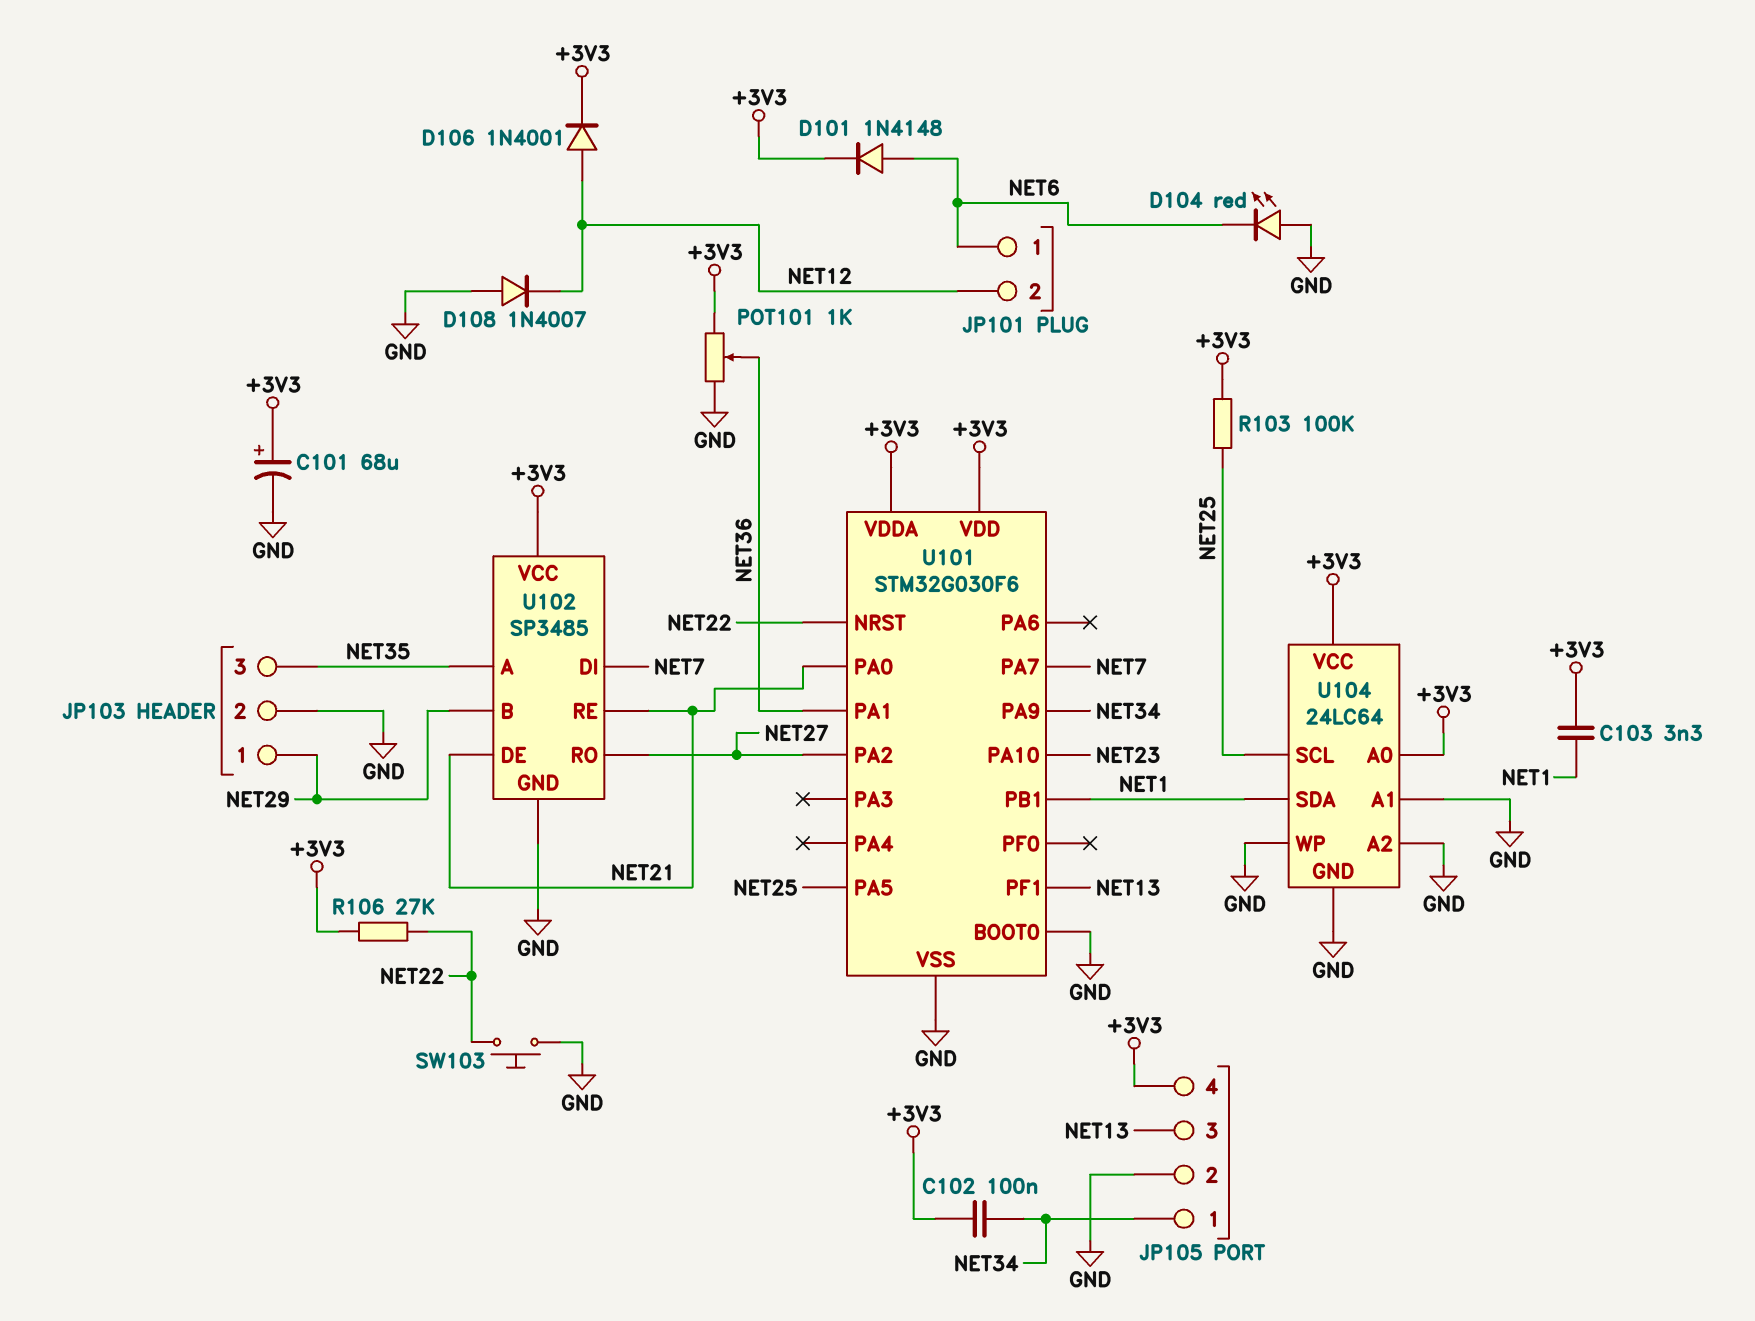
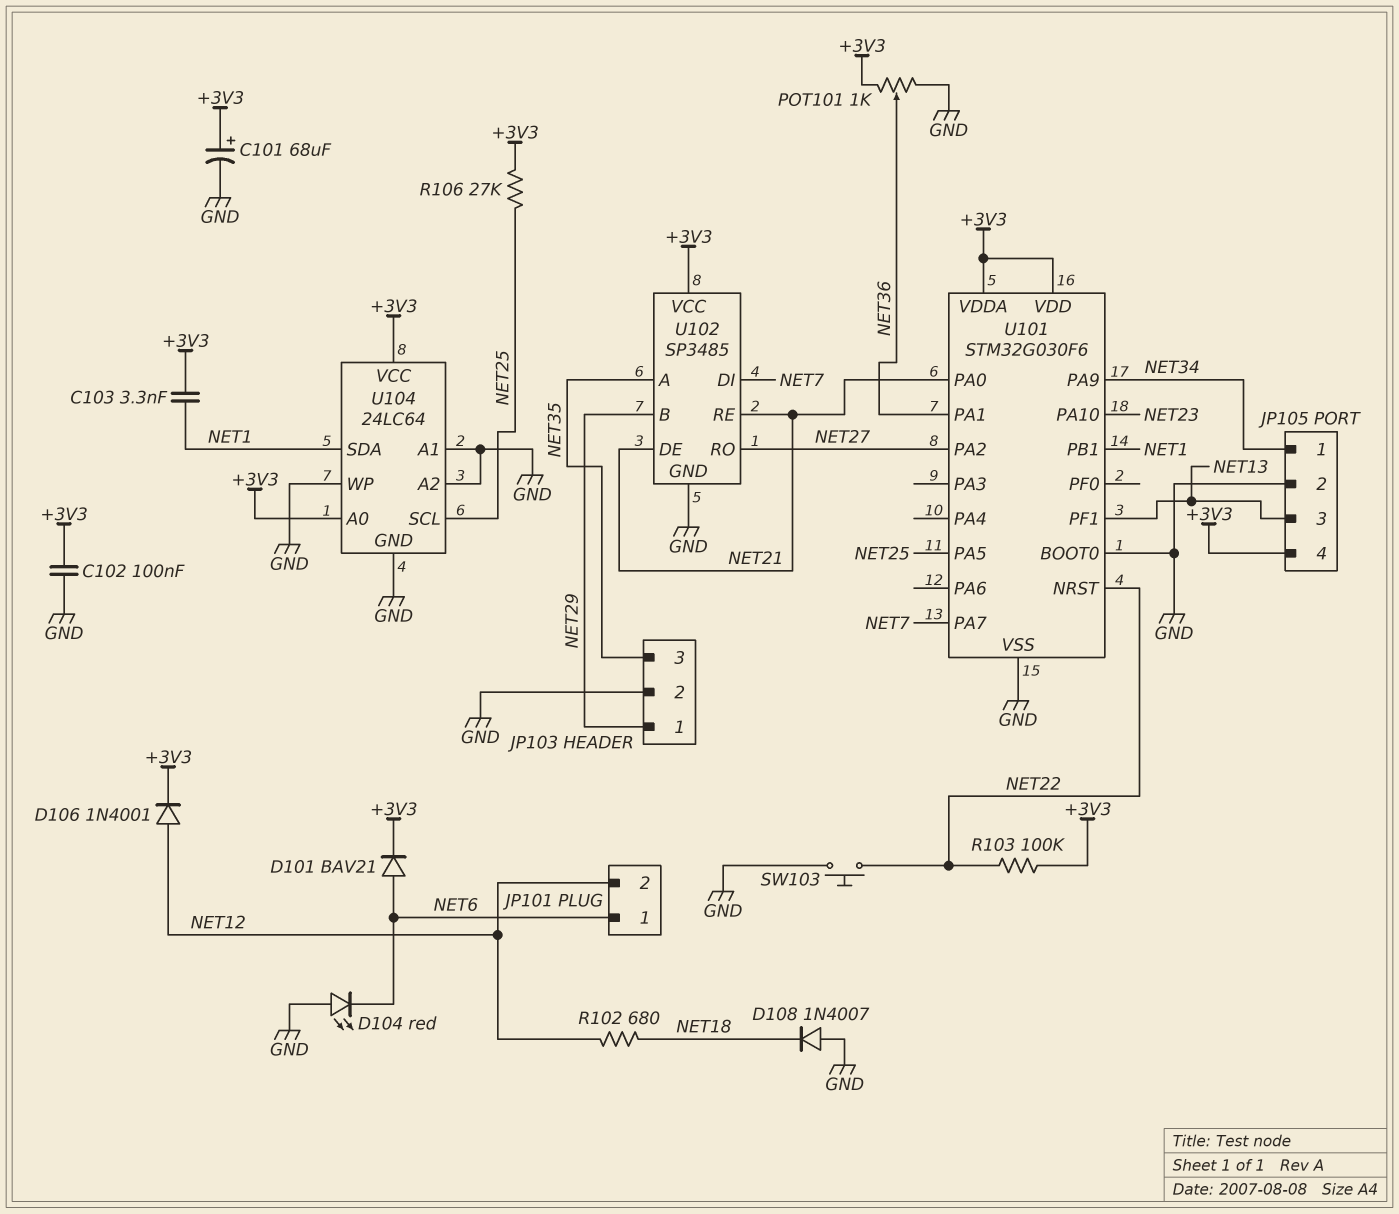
C102: 100nF (+3V3, NET34) -> 100nF (+3V3, GND)
D101: diode 1N4148 (A NET6, K +3V3) -> diode BAV21 (A NET6, K +3V3)
D108: diode 1N4007 (A GND, K NET12) -> diode 1N4007 (A GND, K NET18)
R102: none -> 680 (NET12, NET18)
R103: 100k (+3V3, NET25) -> 100k (+3V3, NET22)
R106: 27k (+3V3, NET22) -> 27k (+3V3, NET25)

